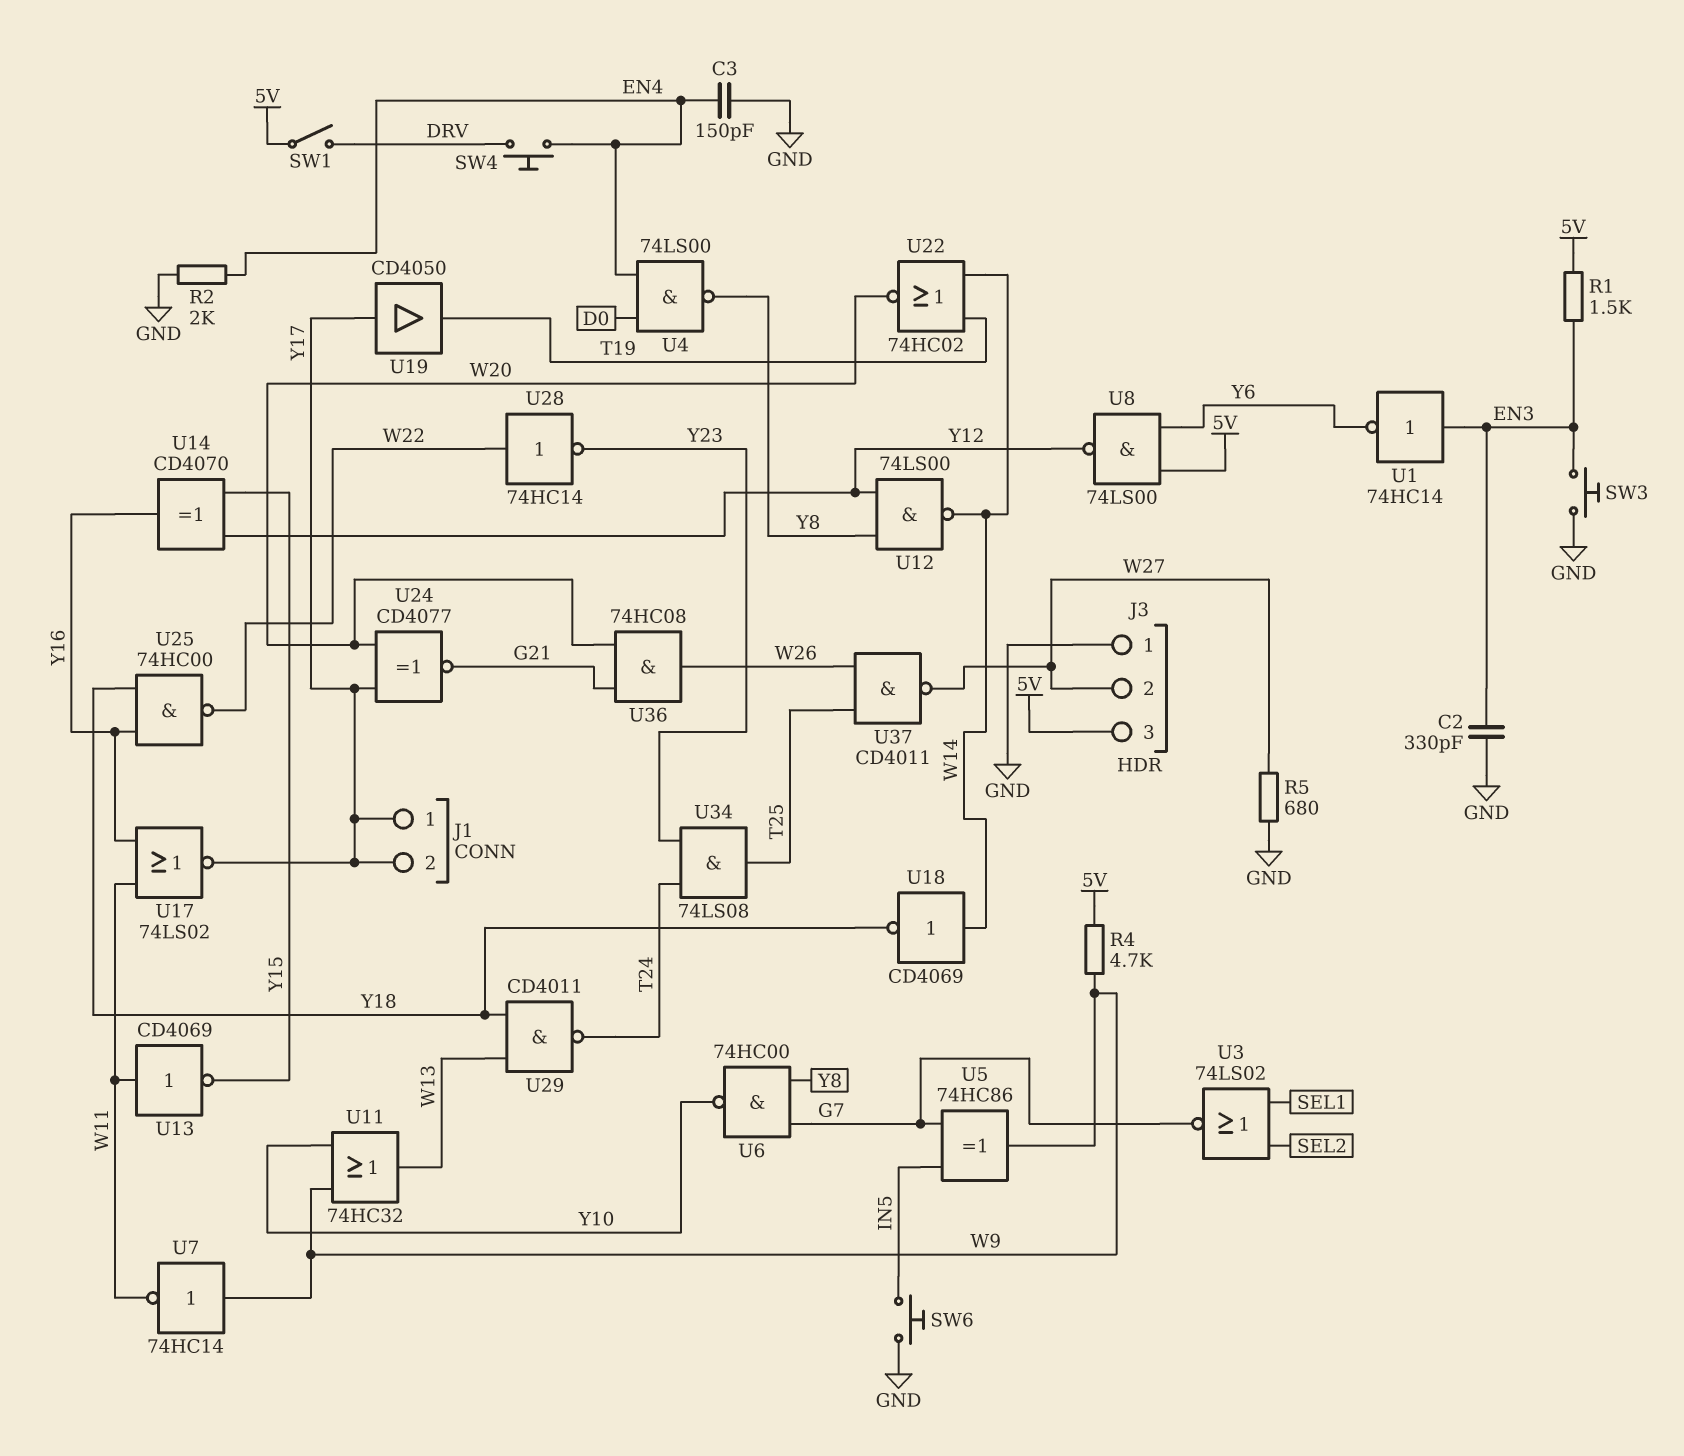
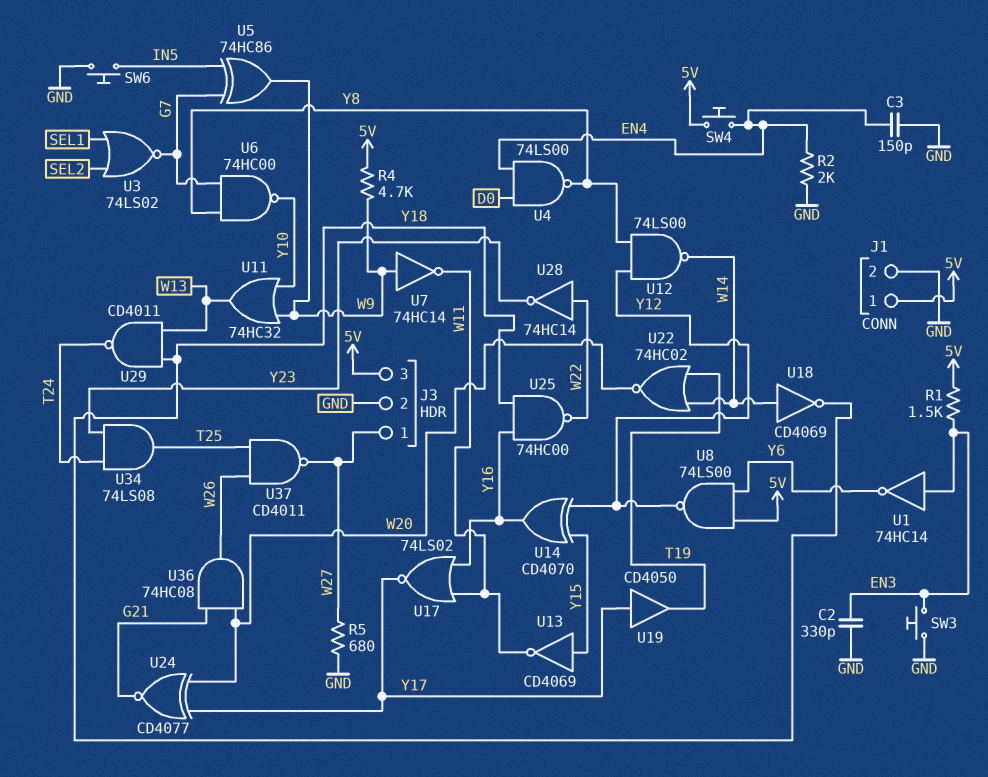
J1 pin 1: Y17 -> 5V
J1 pin 2: Y17 -> GND
J3 pin 1: GND -> W27
J3 pin 2: W27 -> GND
SW1: switch (5V, DRV) -> none
SW4: button (DRV, EN4) -> button (5V, EN4)
U13: NOT CD4069 (in W11, out Y15) -> NOT CD4069 (in Y15, out W11)

